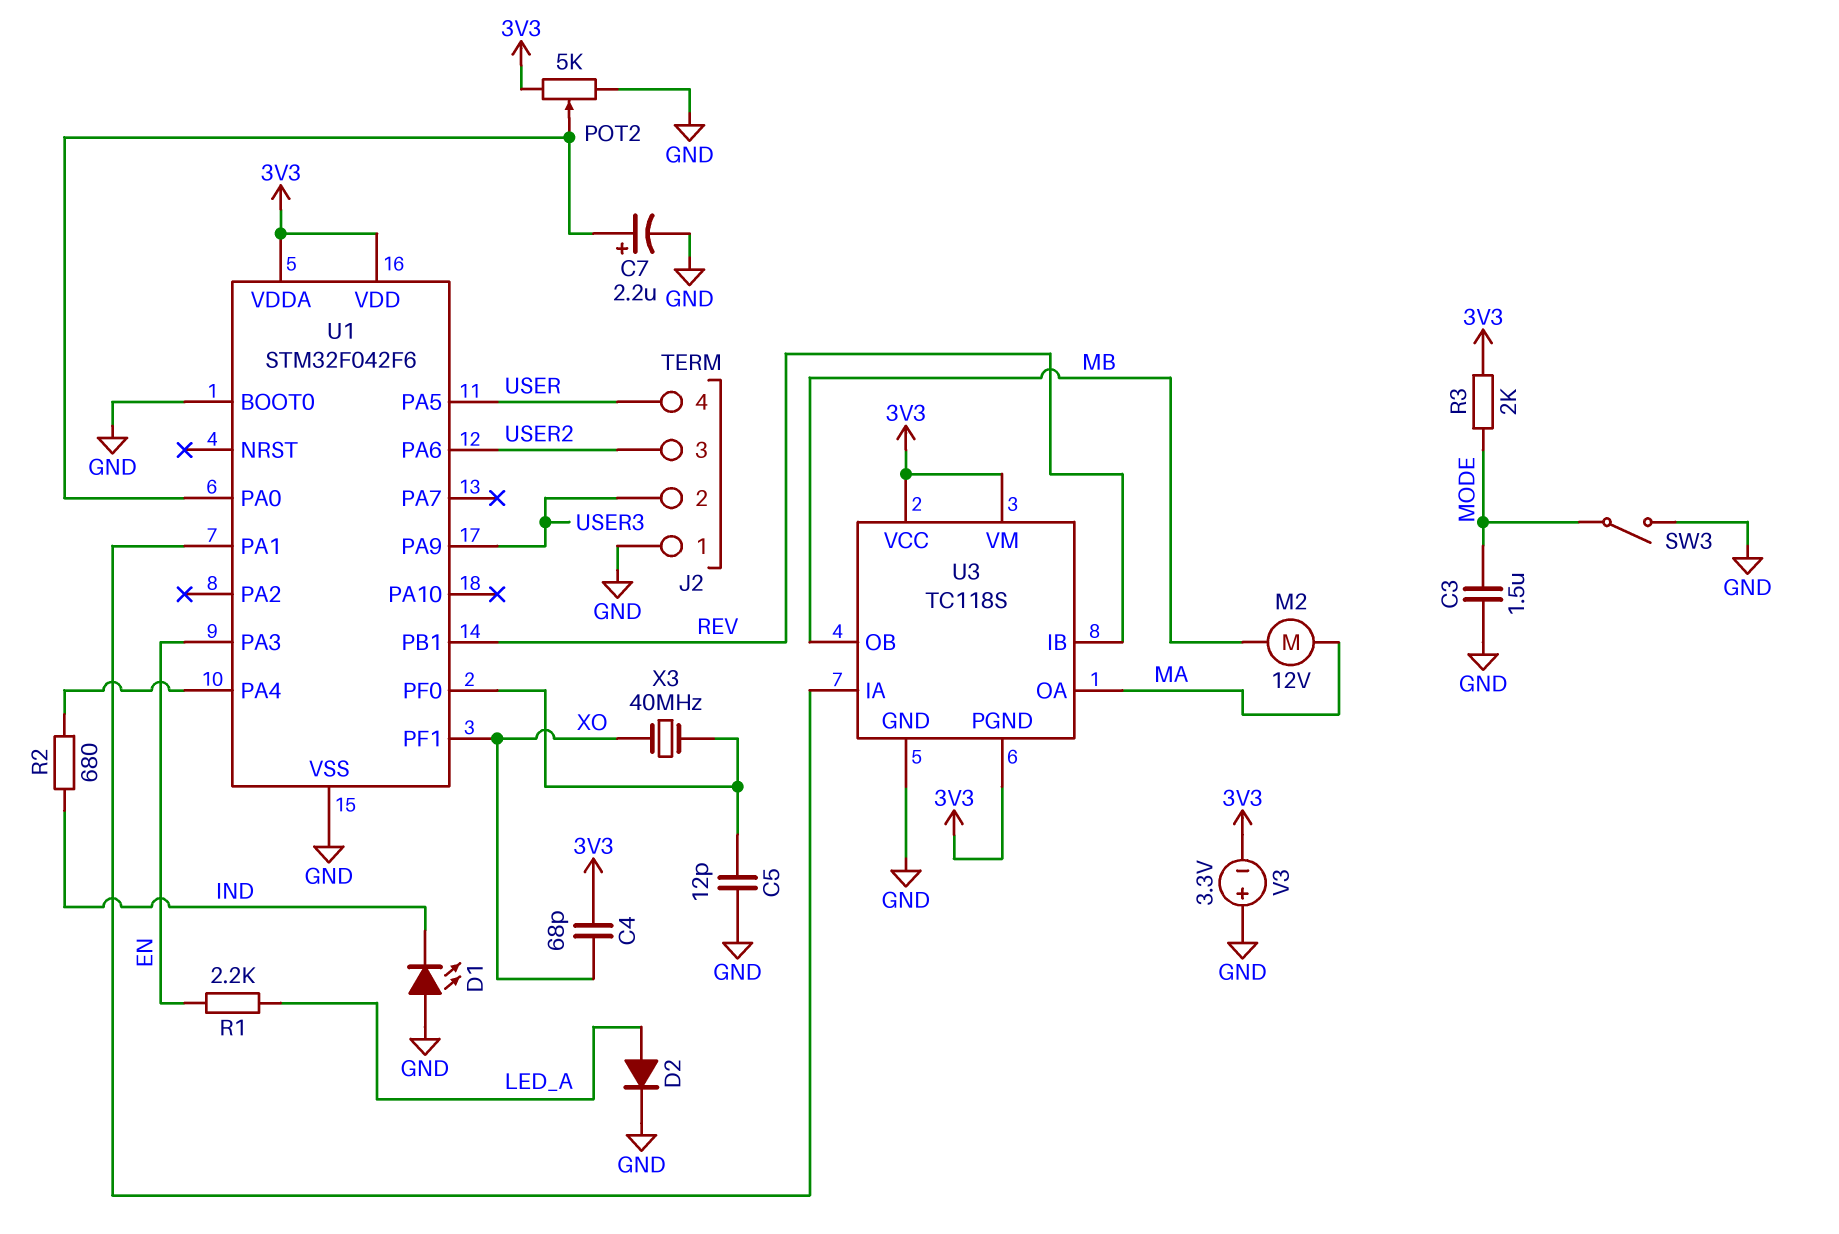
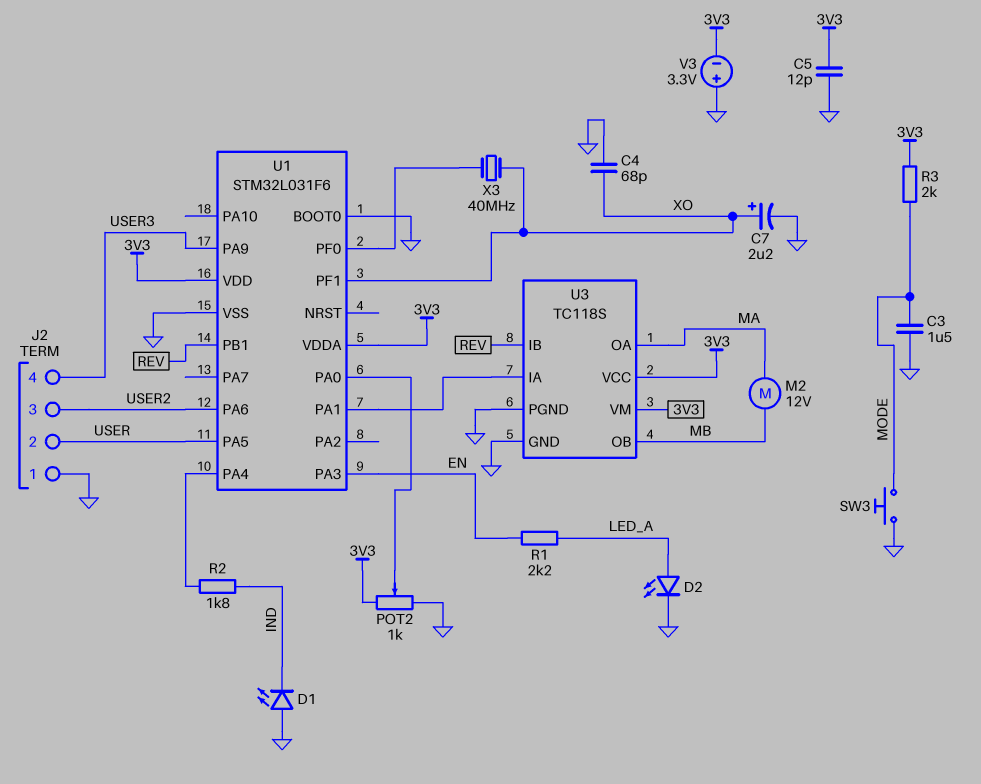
C4: 68pF (3V3, XO) -> 68pF (GND, XO)
C5: 12pF (GND, U1/PF0) -> 12pF (3V3, GND)
C7: 2.2uF (plus U1/PA0, minus GND) -> 2.2uF (plus XO, minus GND)
D2: diode (A LED_A, K GND) -> LED (A LED_A, K GND)
J2 pin 2: USER3 -> USER
J2 pin 4: USER -> USER3
POT2: 5k (3V3, GND, wiper U1/PA0) -> 1k (3V3, GND, wiper U1/PA0)
R2: 680 (IND, U1/PA4) -> 1.8k (IND, U1/PA4)
SW3: switch (GND, MODE) -> button (GND, MODE)
U1: STM32F042F6 -> STM32L031F6
U3 pin PGND: 3V3 -> GND

